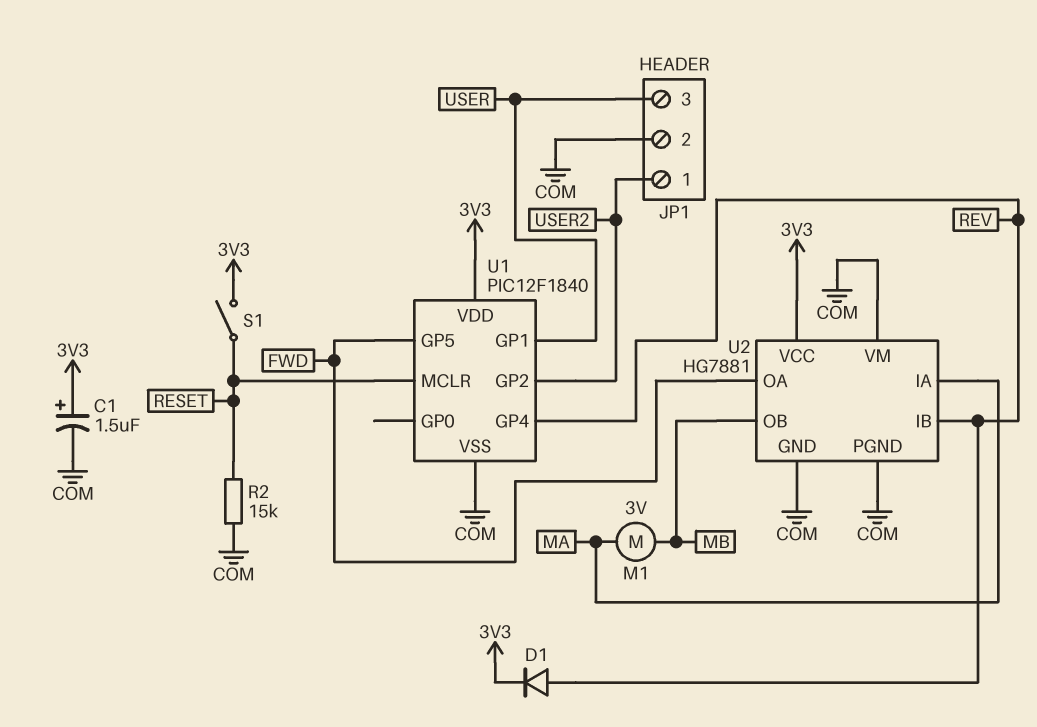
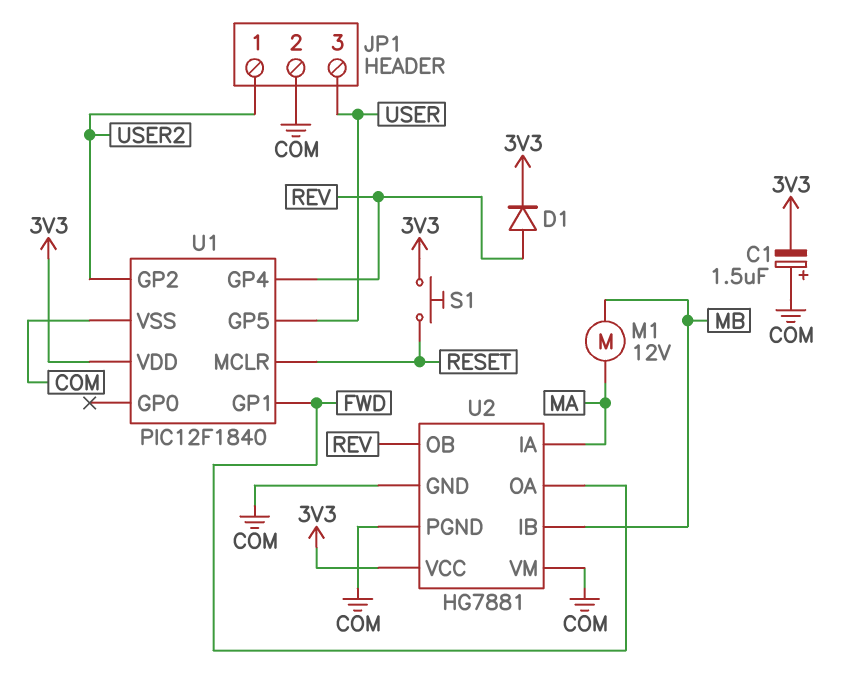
C1: 1.5uF (plus 3V3, minus COM) -> 1.5uF (plus COM, minus 3V3)
M1: motor 3V (MA, MB) -> motor 12V (MA, MB)
R2: 15k (COM, RESET) -> none
S1: switch (3V3, RESET) -> button (3V3, RESET)
U1 pin GP1: USER -> FWD
U1 pin GP5: FWD -> USER
U2 pin IB: REV -> MB
U2 pin OB: MB -> REV

